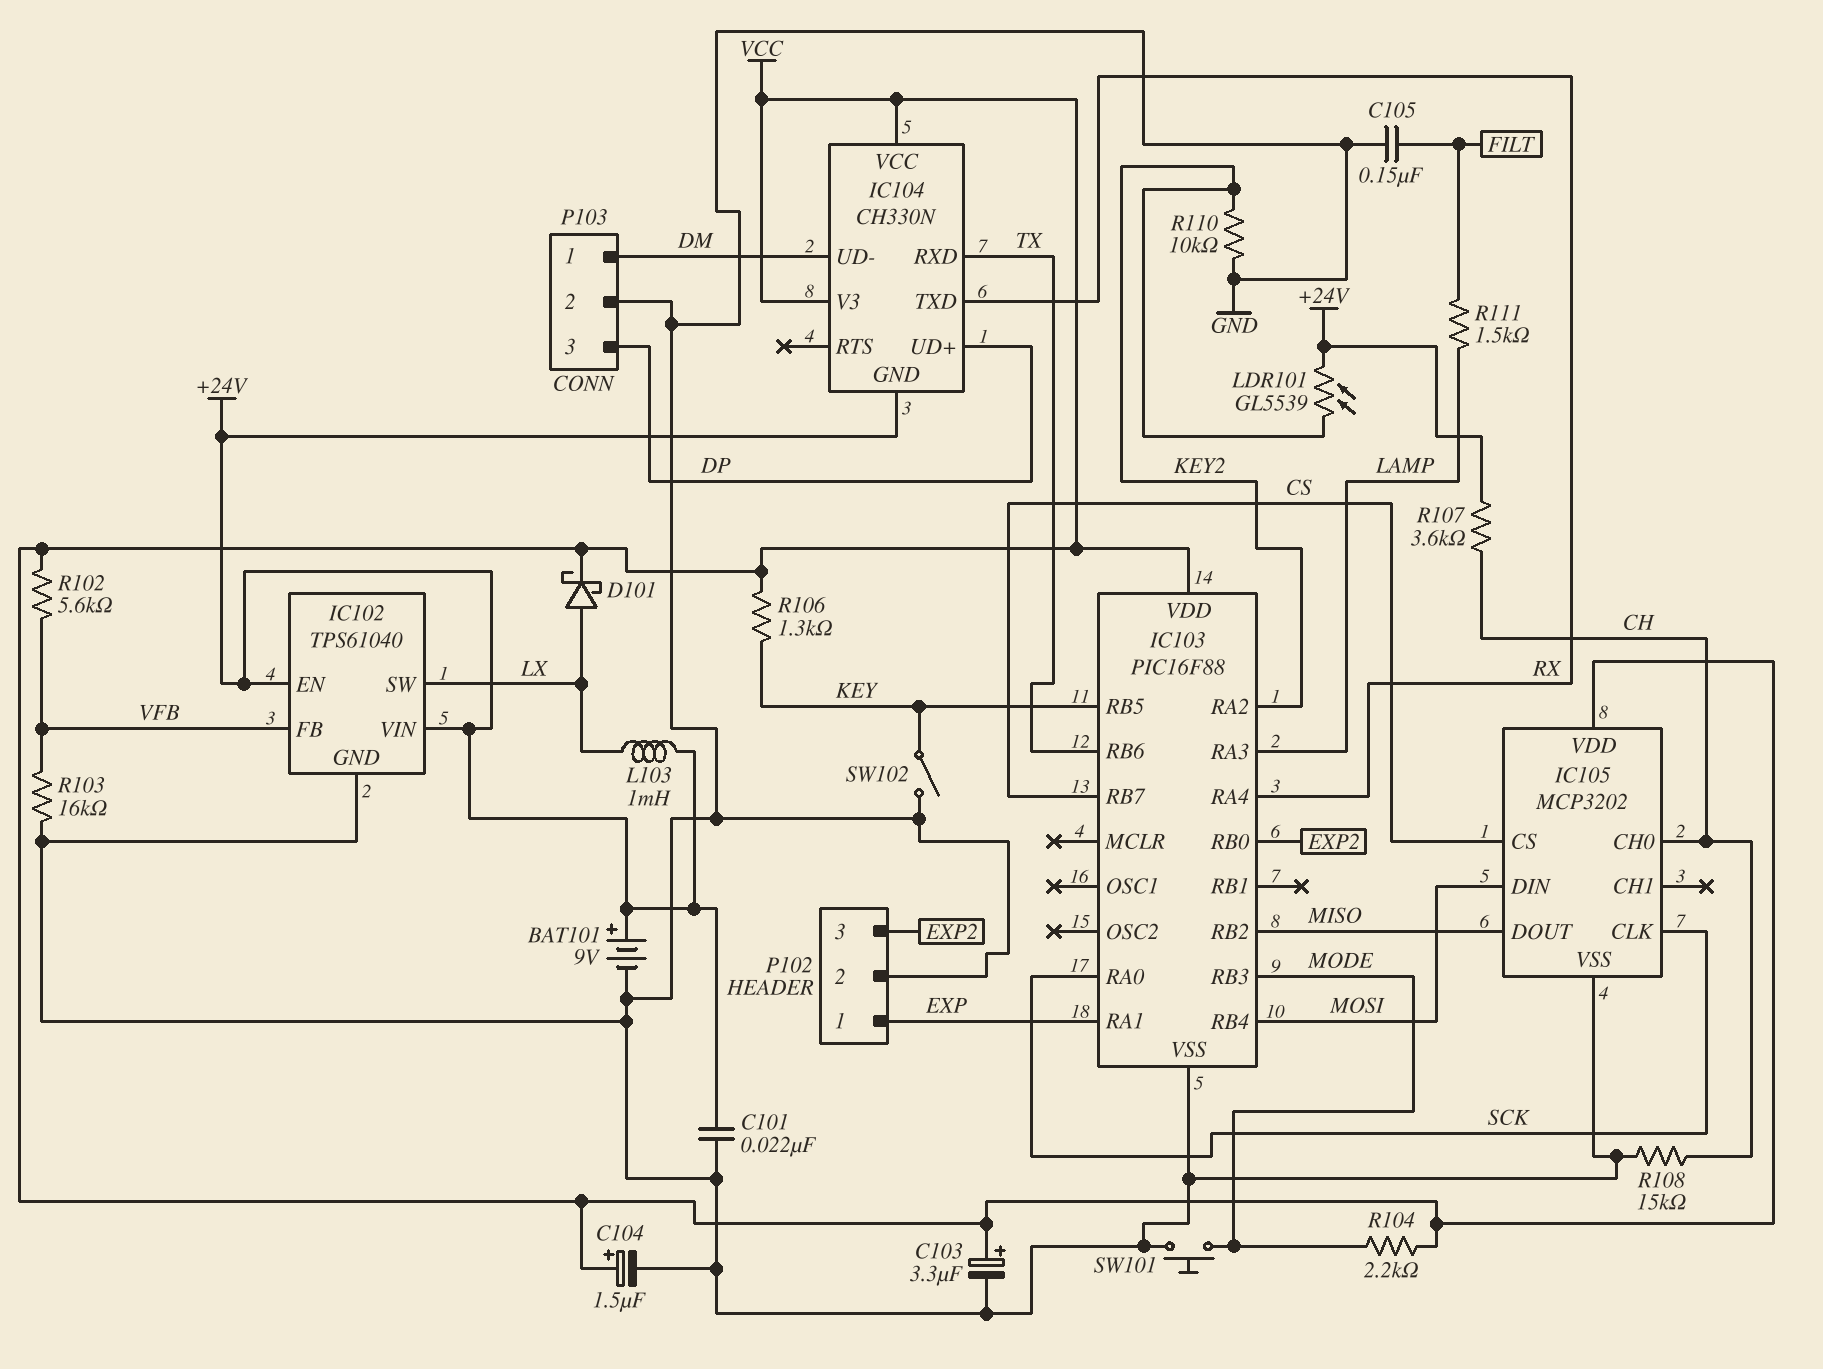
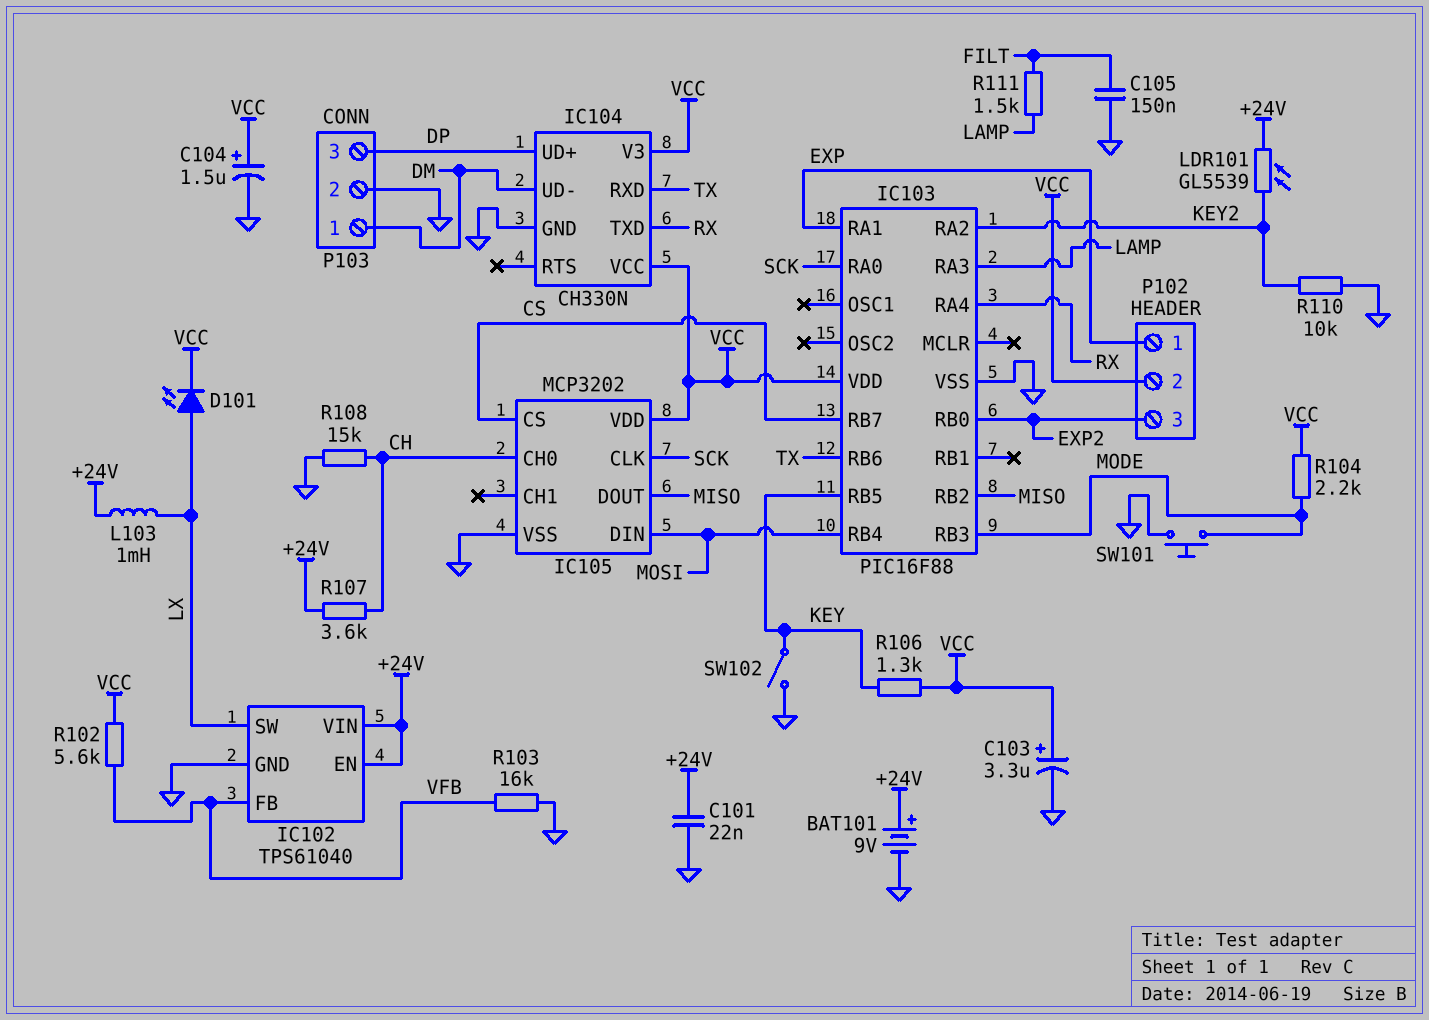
D101: schottky (A LX, K VCC) -> LED (A LX, K VCC)
IC104 pin GND: +24V -> GND
P102 pin 2: GND -> VCC

